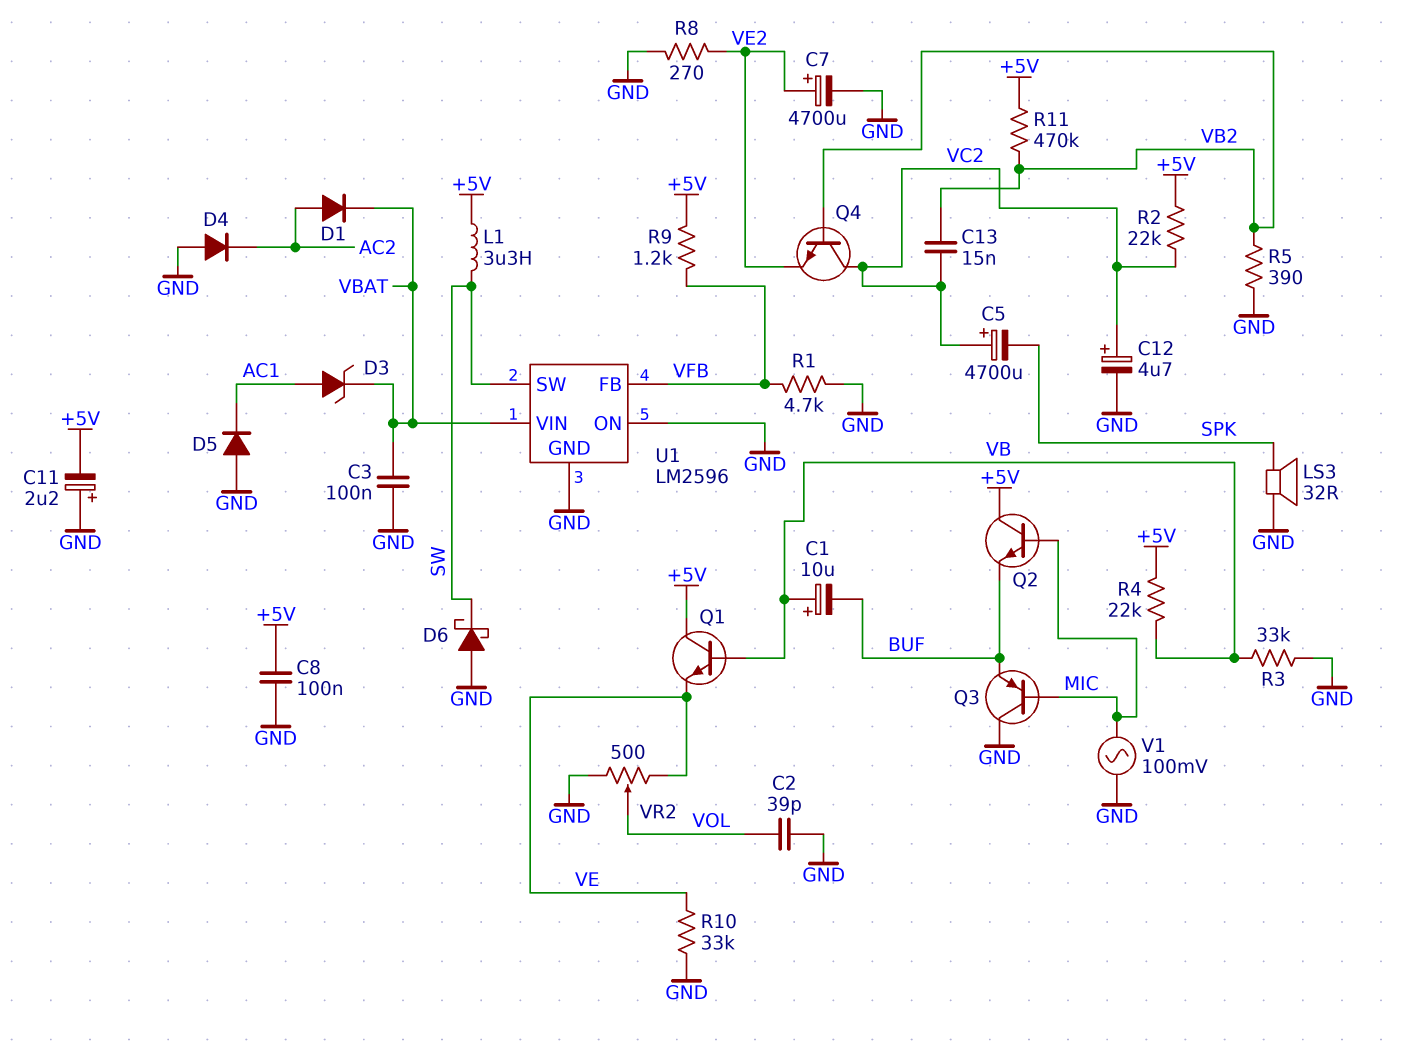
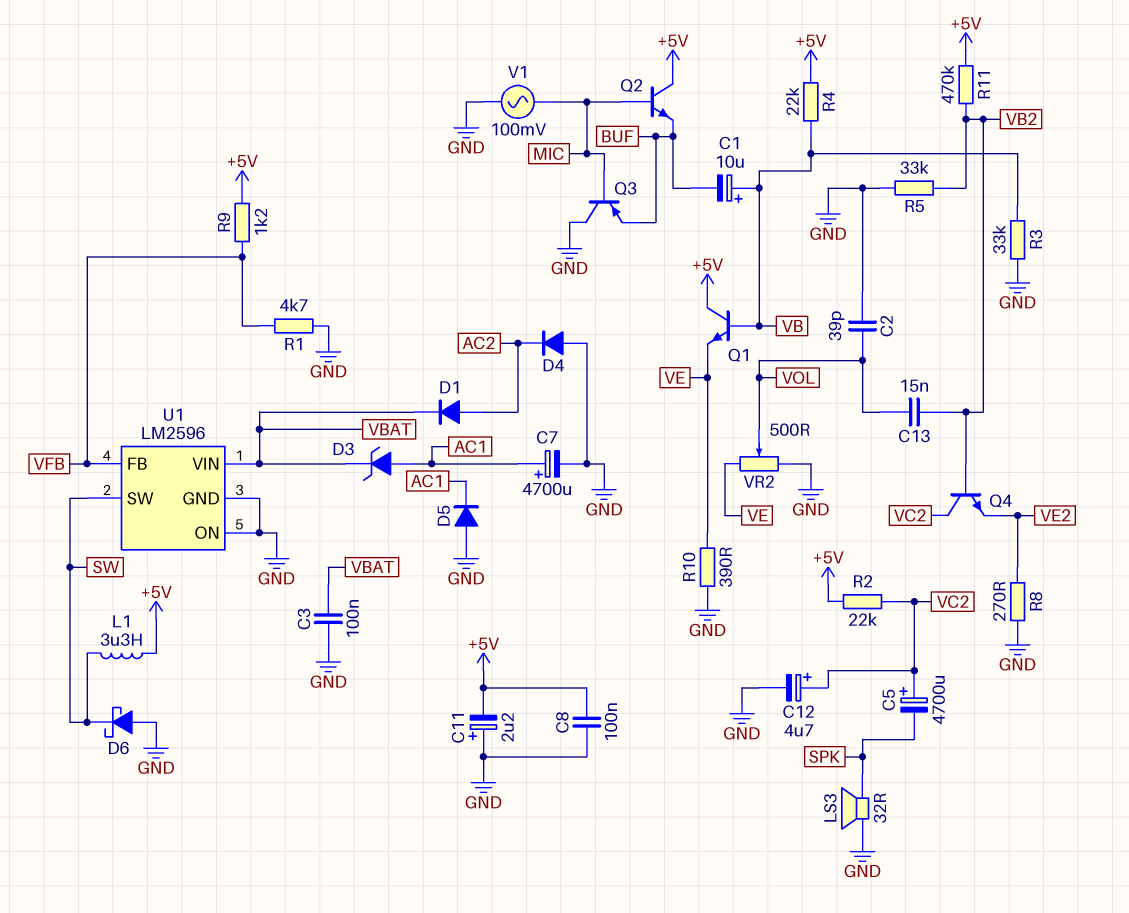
C7: 4700uF (plus VE2, minus GND) -> 4700uF (plus AC1, minus GND)
C13: 15nF (VB2, VC2) -> 15nF (VB2, VOL)
R5: 390 (GND, VB2) -> 33k (GND, VB2)
R10: 33k (GND, VE) -> 390 (GND, VE)

